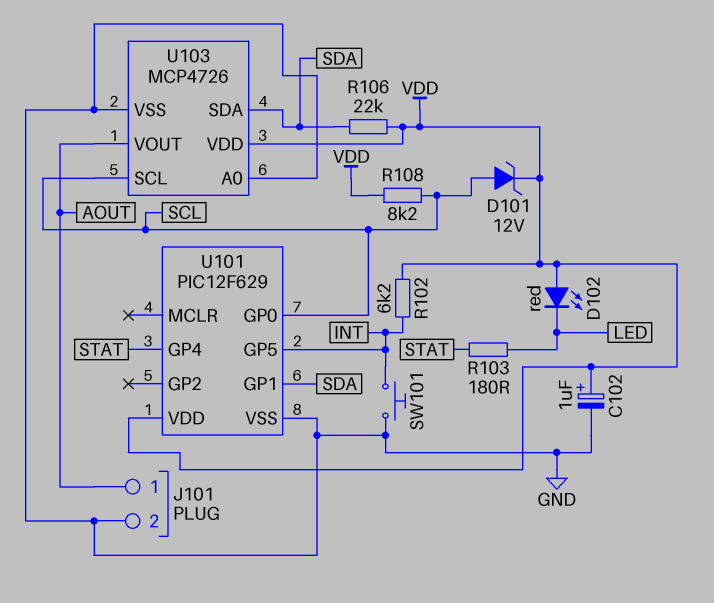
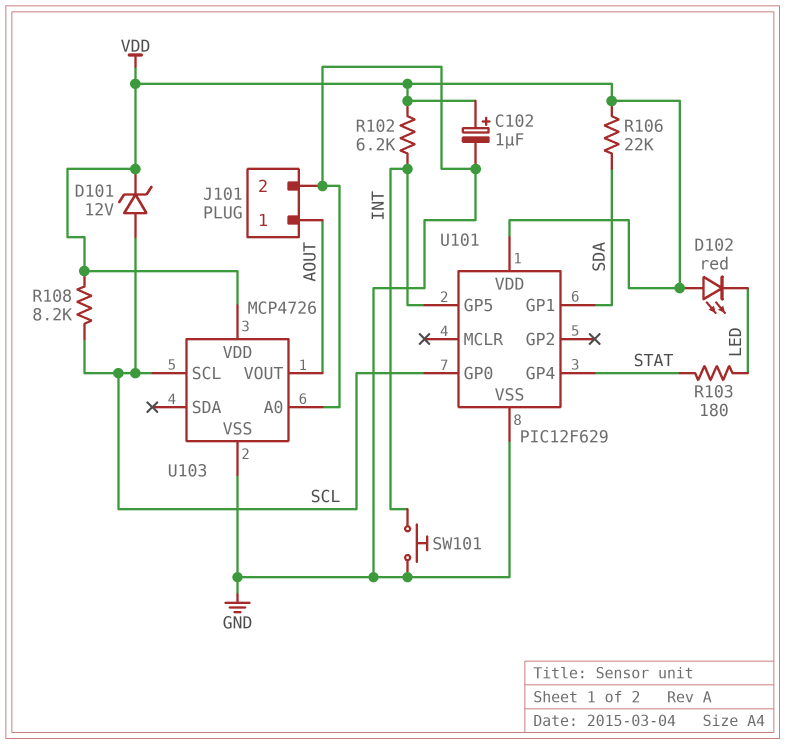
U103 pin SDA: SDA -> none

